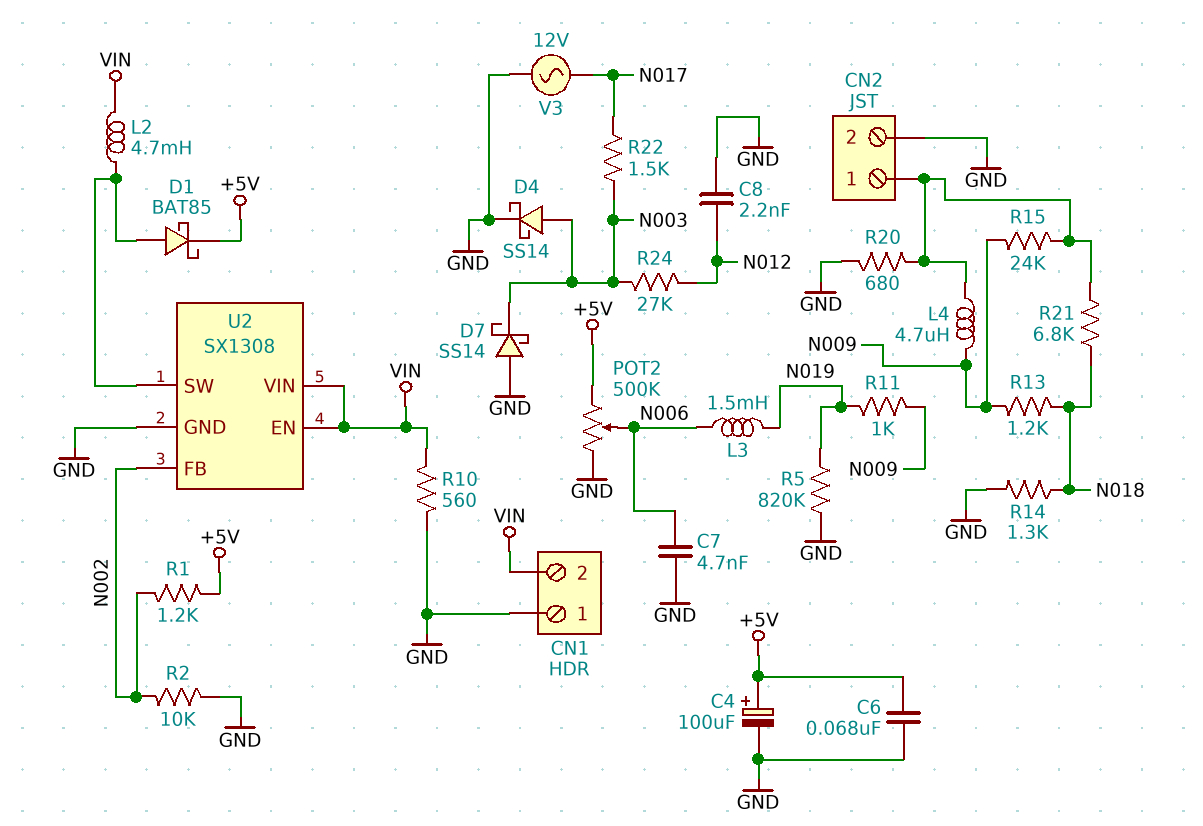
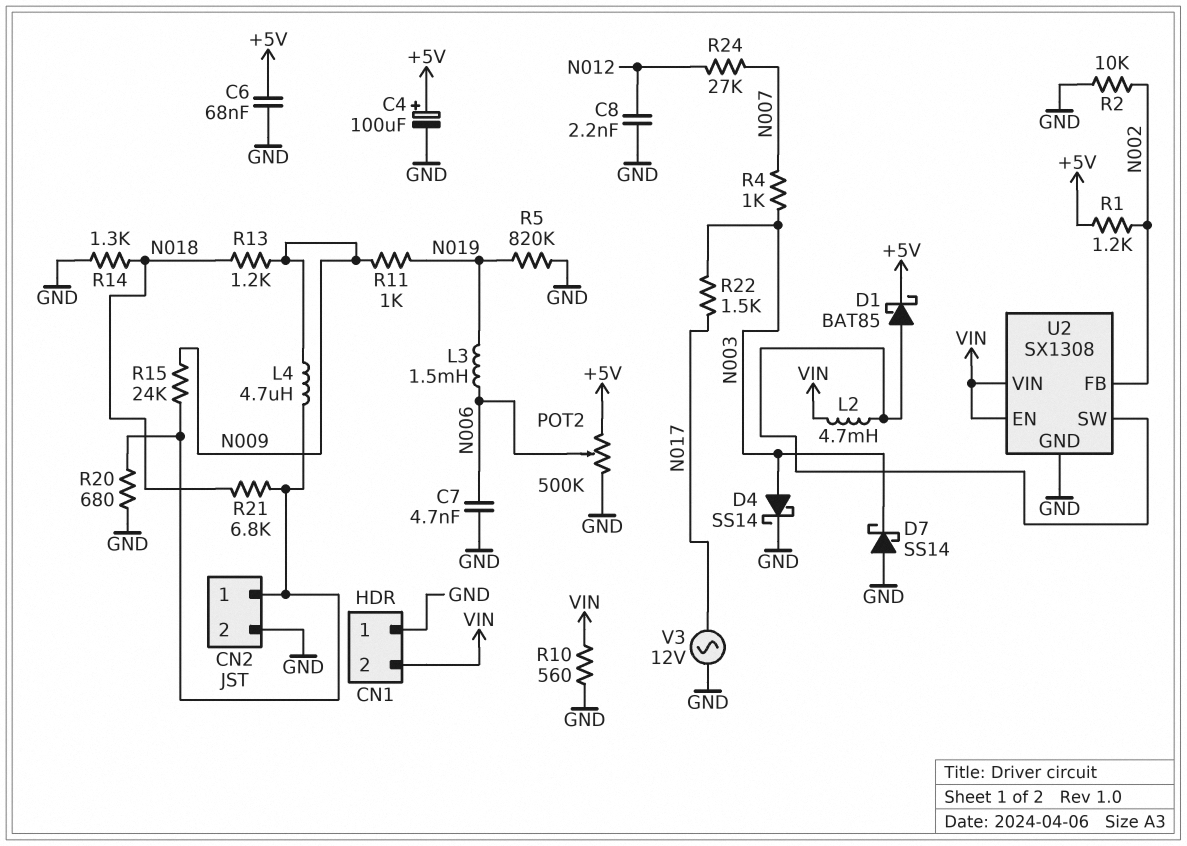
R4: none -> 1k (N003, N007)
R24: 27k (N003, N012) -> 27k (N007, N012)

